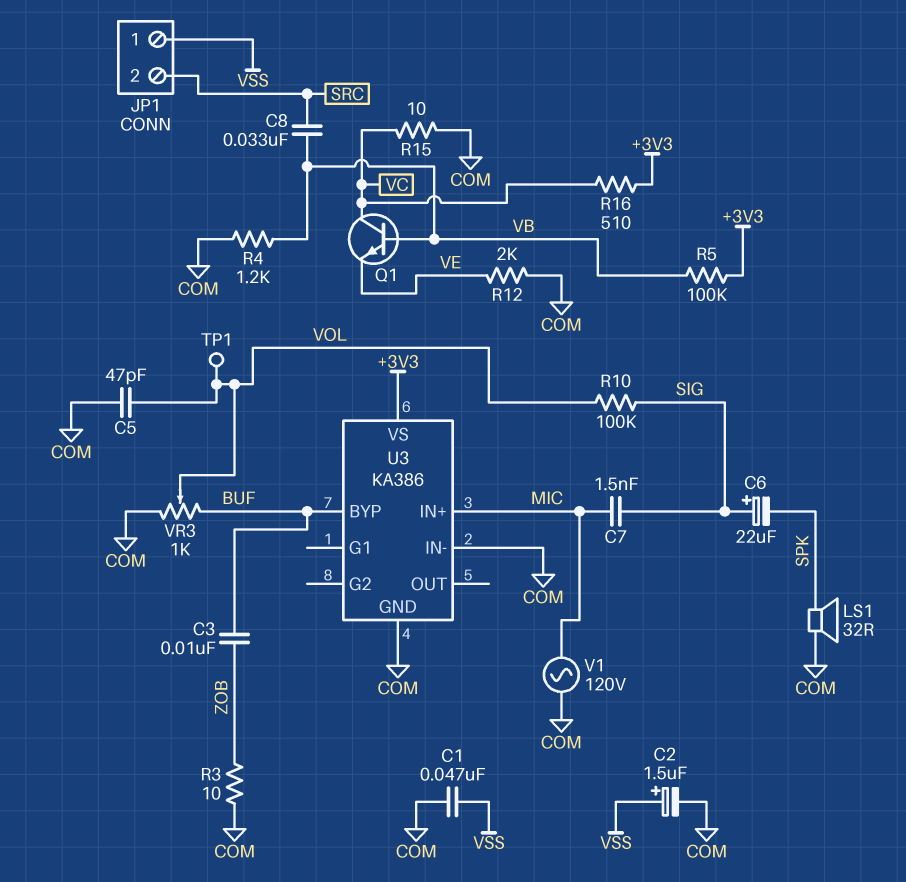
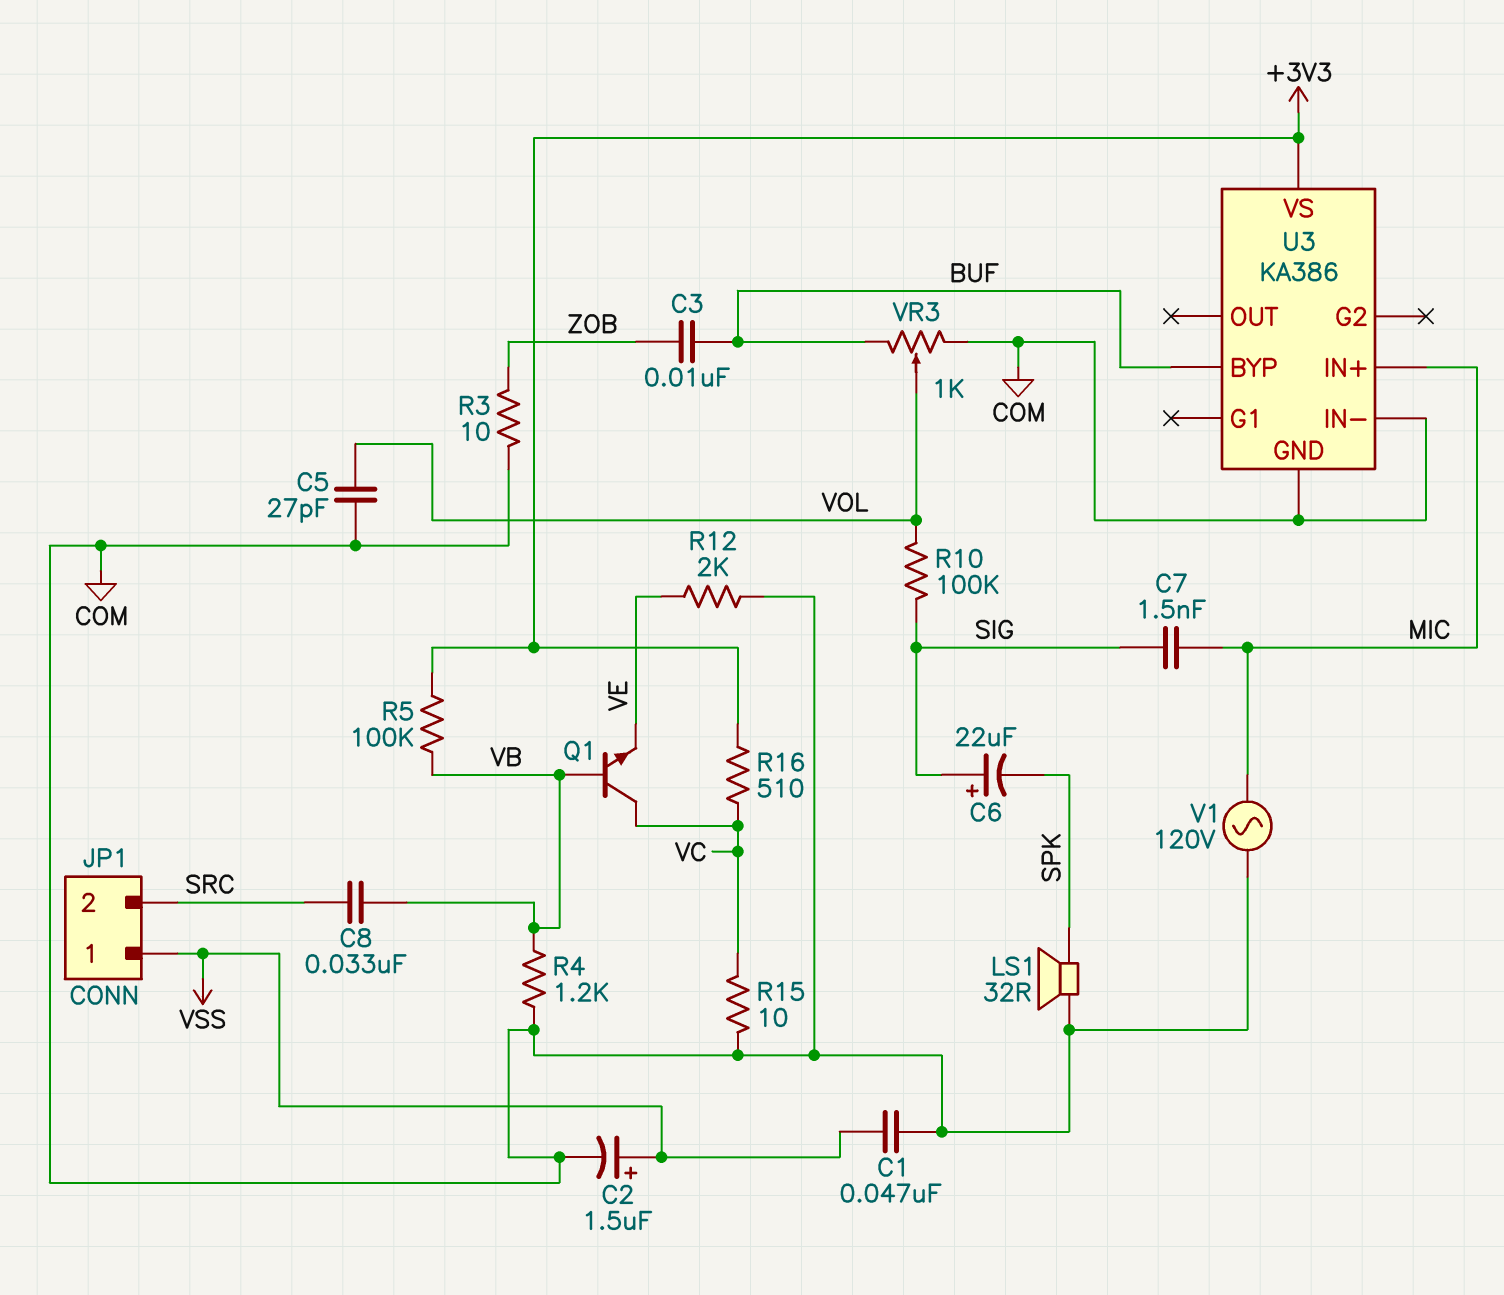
C5: 47pF (COM, VOL) -> 27pF (COM, VOL)
TP1: test point (VOL) -> none

